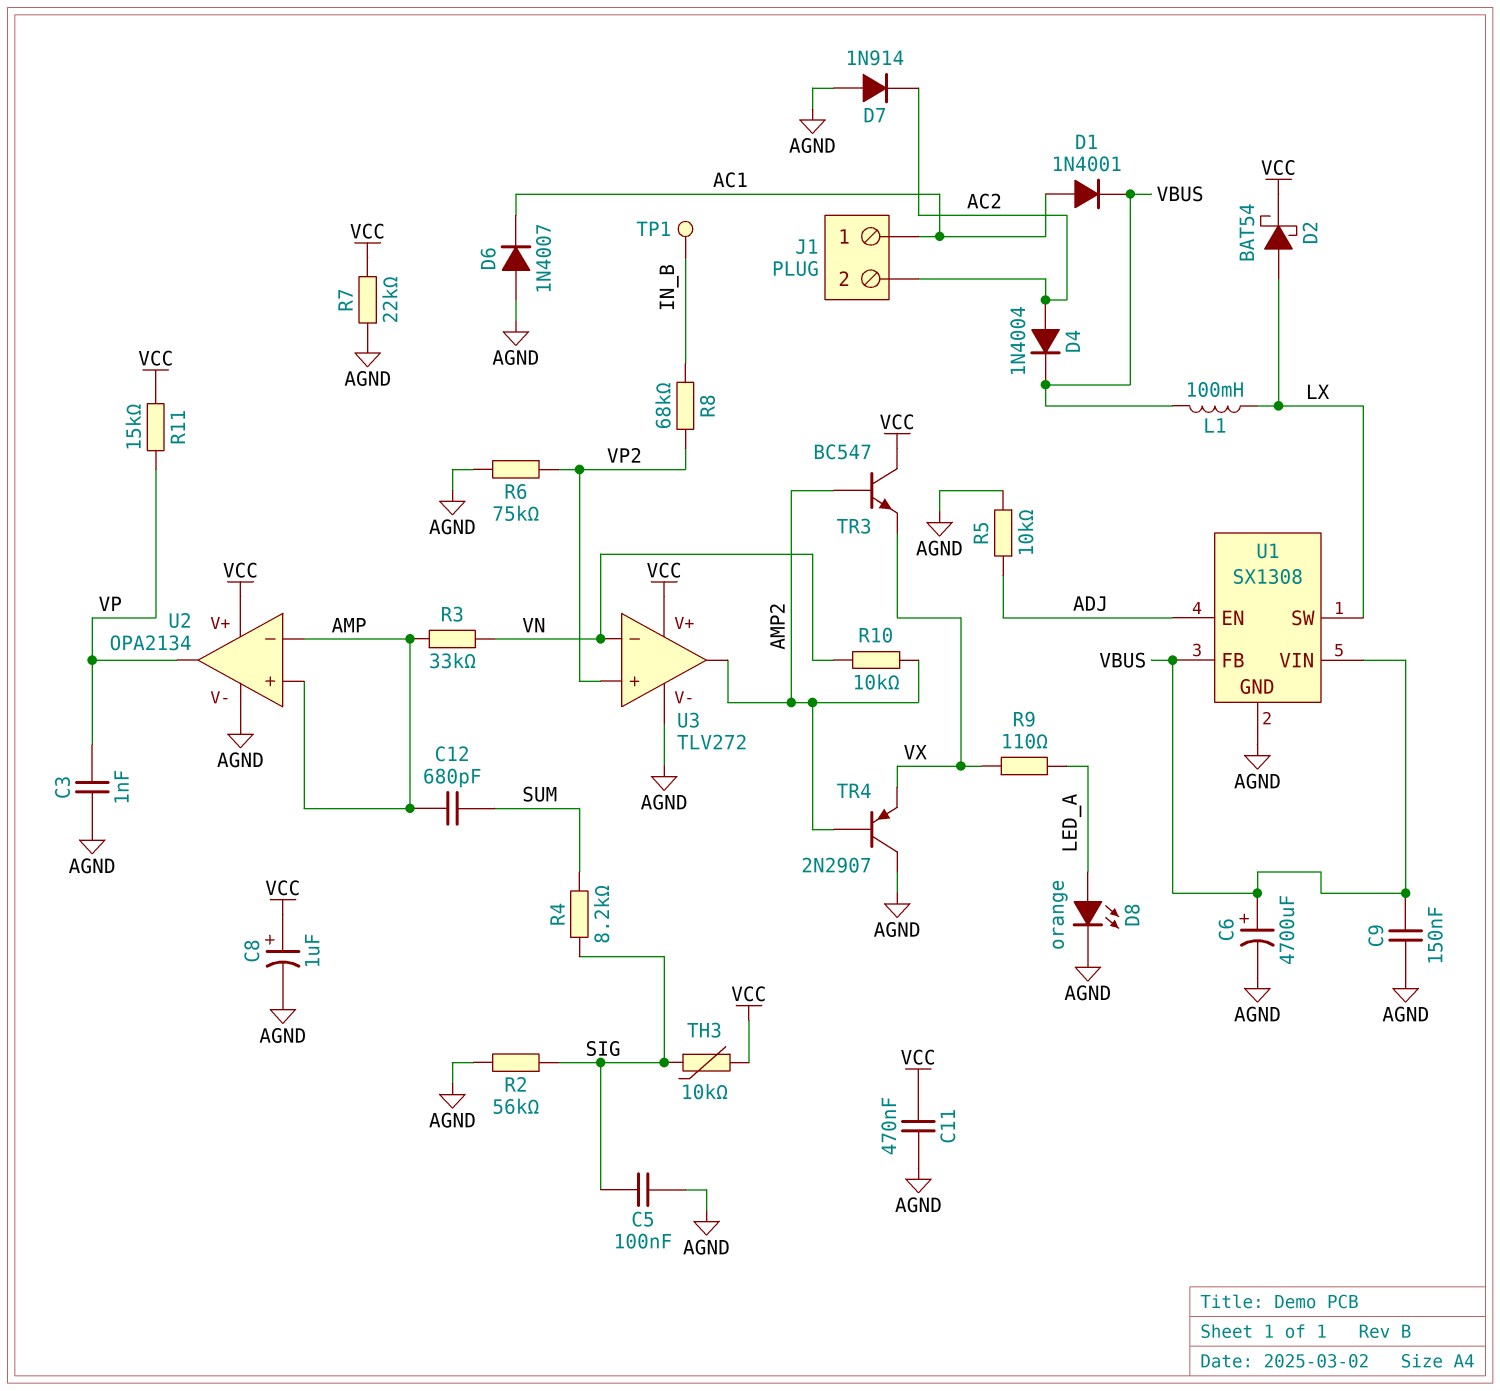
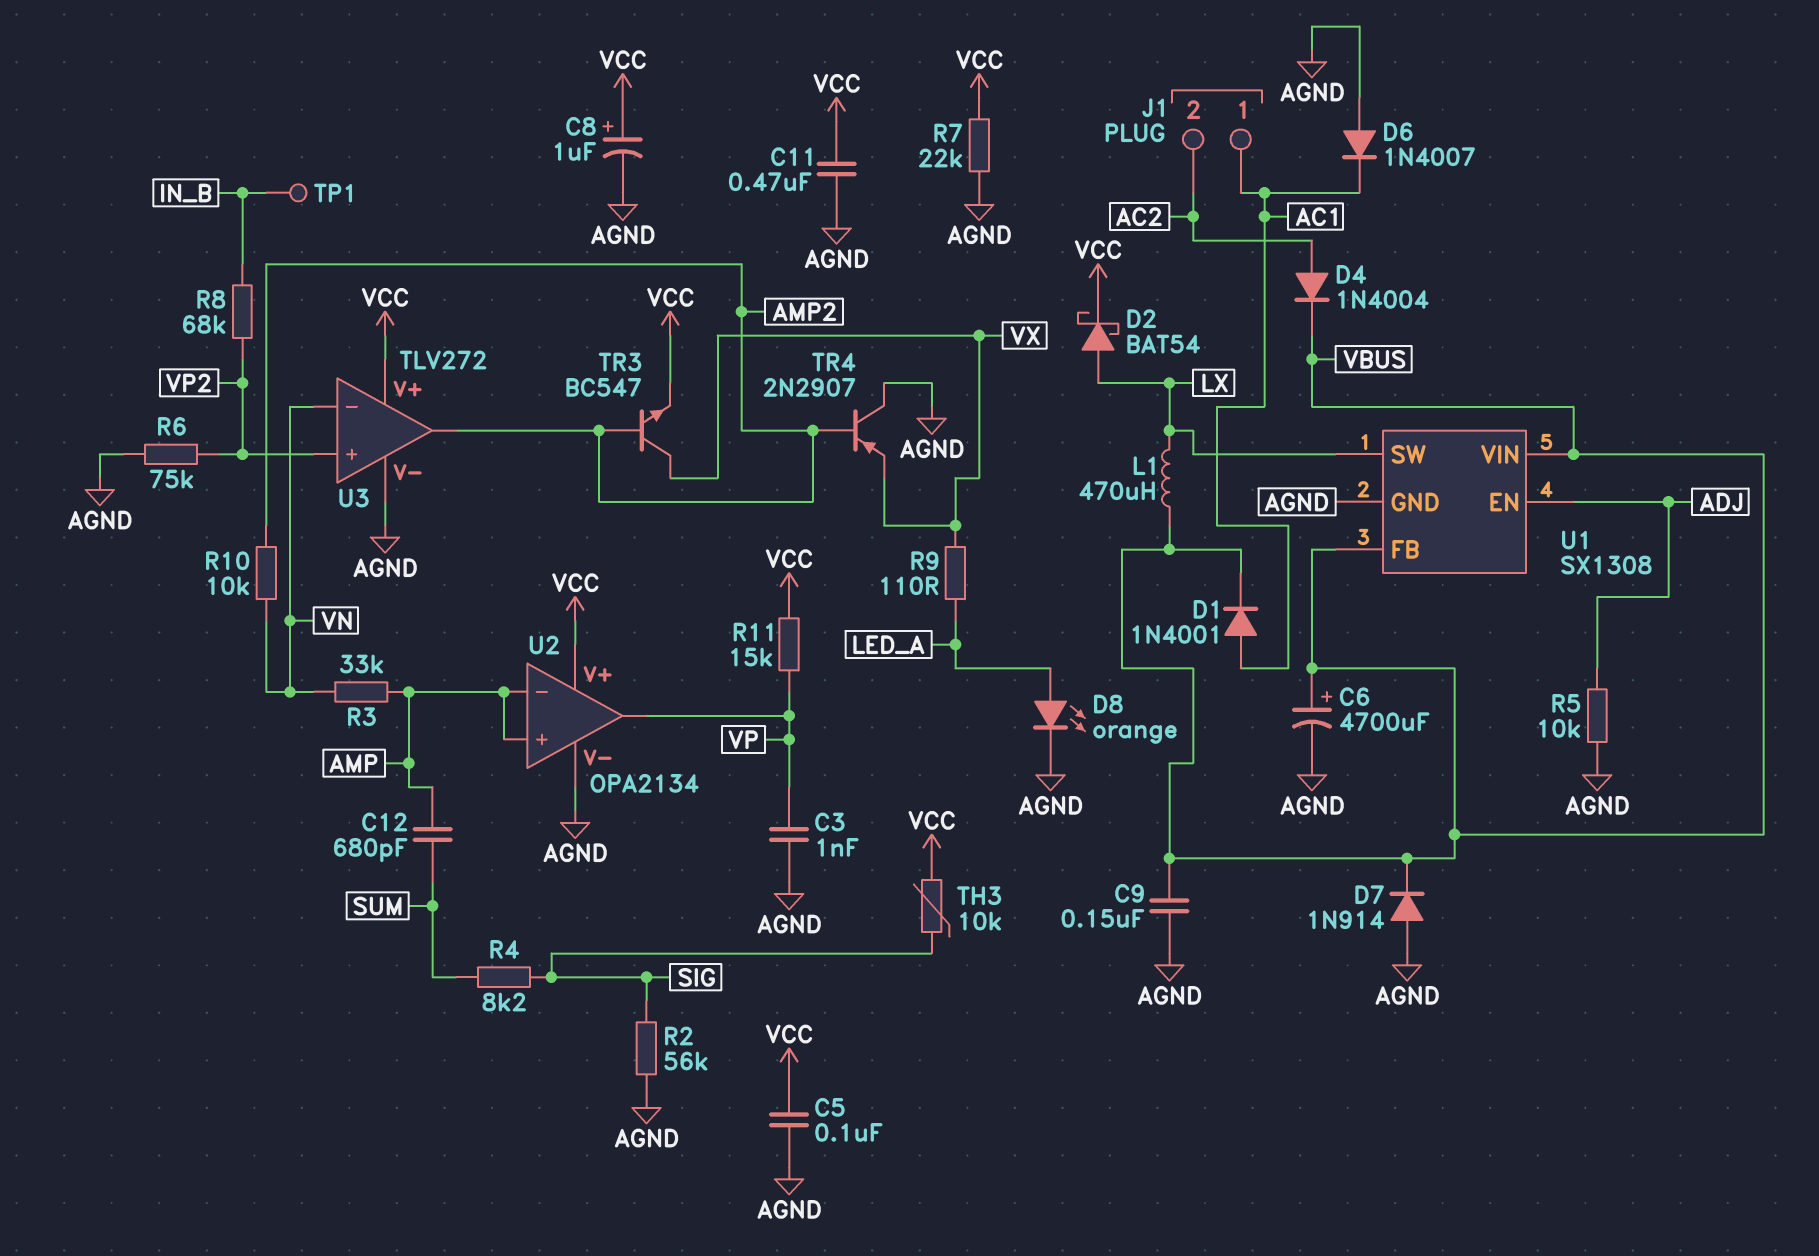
C5: 100nF (AGND, SIG) -> 100nF (AGND, VCC)
D7: diode 1N914 (A AGND, K AC2) -> diode 1N914 (A AGND, K VBUS)
L1: 100mH (LX, VBUS) -> 470uH (LX, VBUS)
TR3: NPN BC547 (B AMP2, C VCC, E VX) -> NPN BC547 (B AMP2, C VX, E VCC)

